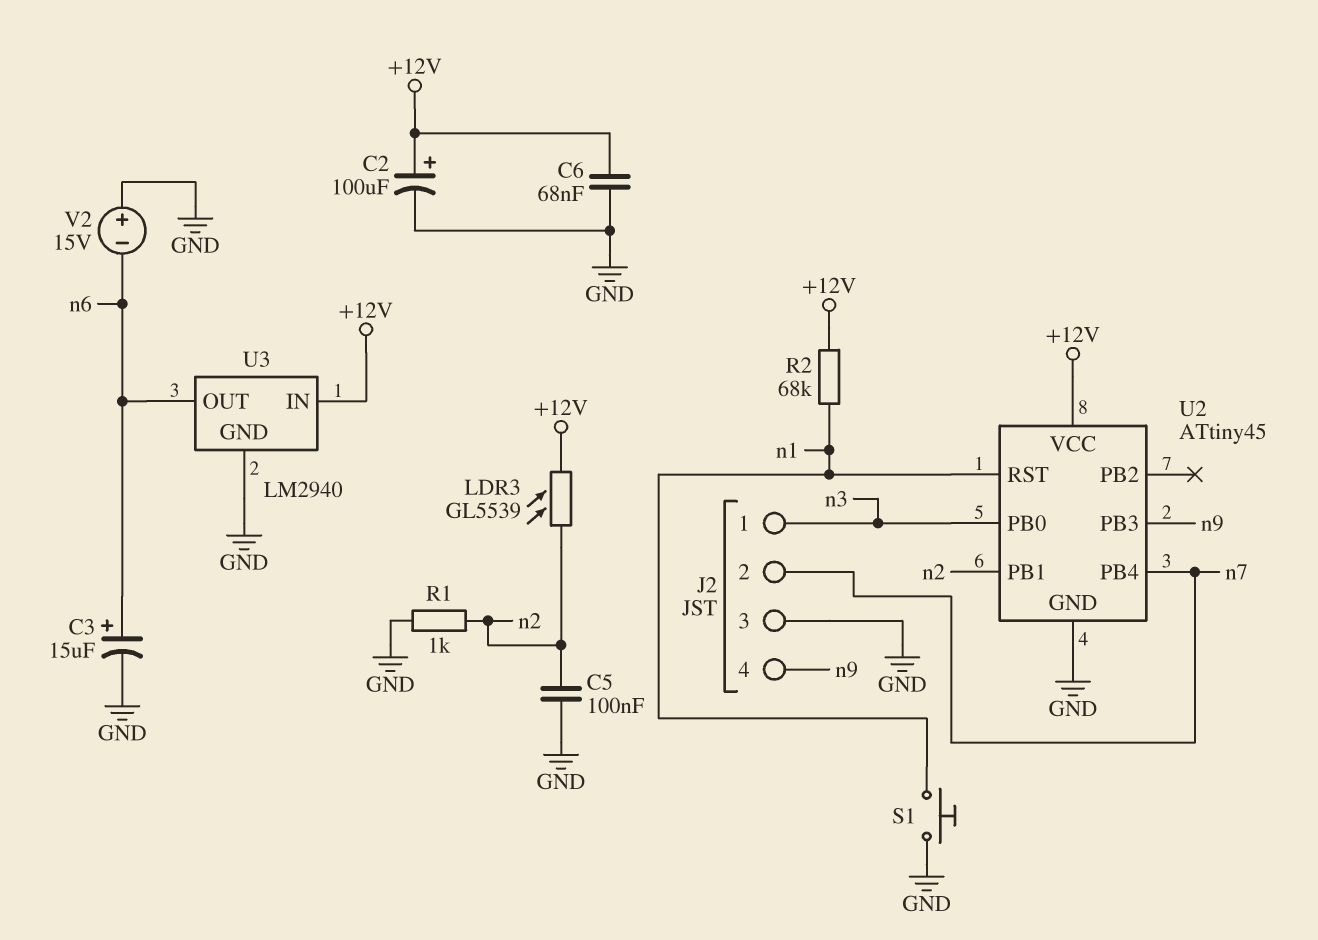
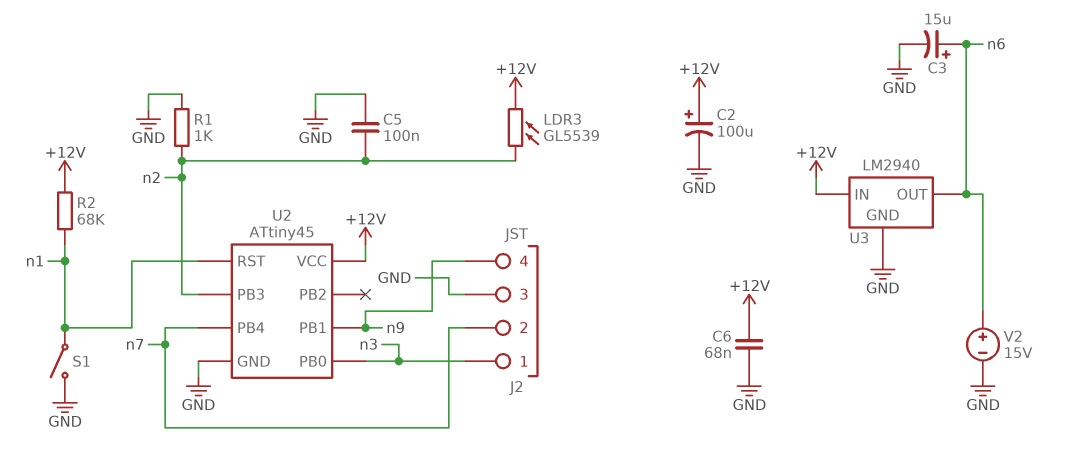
S1: button (GND, n1) -> switch (GND, n1)
U2 pin PB1: n2 -> n9
U2 pin PB3: n9 -> n2
V2: 15V (plus GND, minus n6) -> 15V (plus n6, minus GND)

